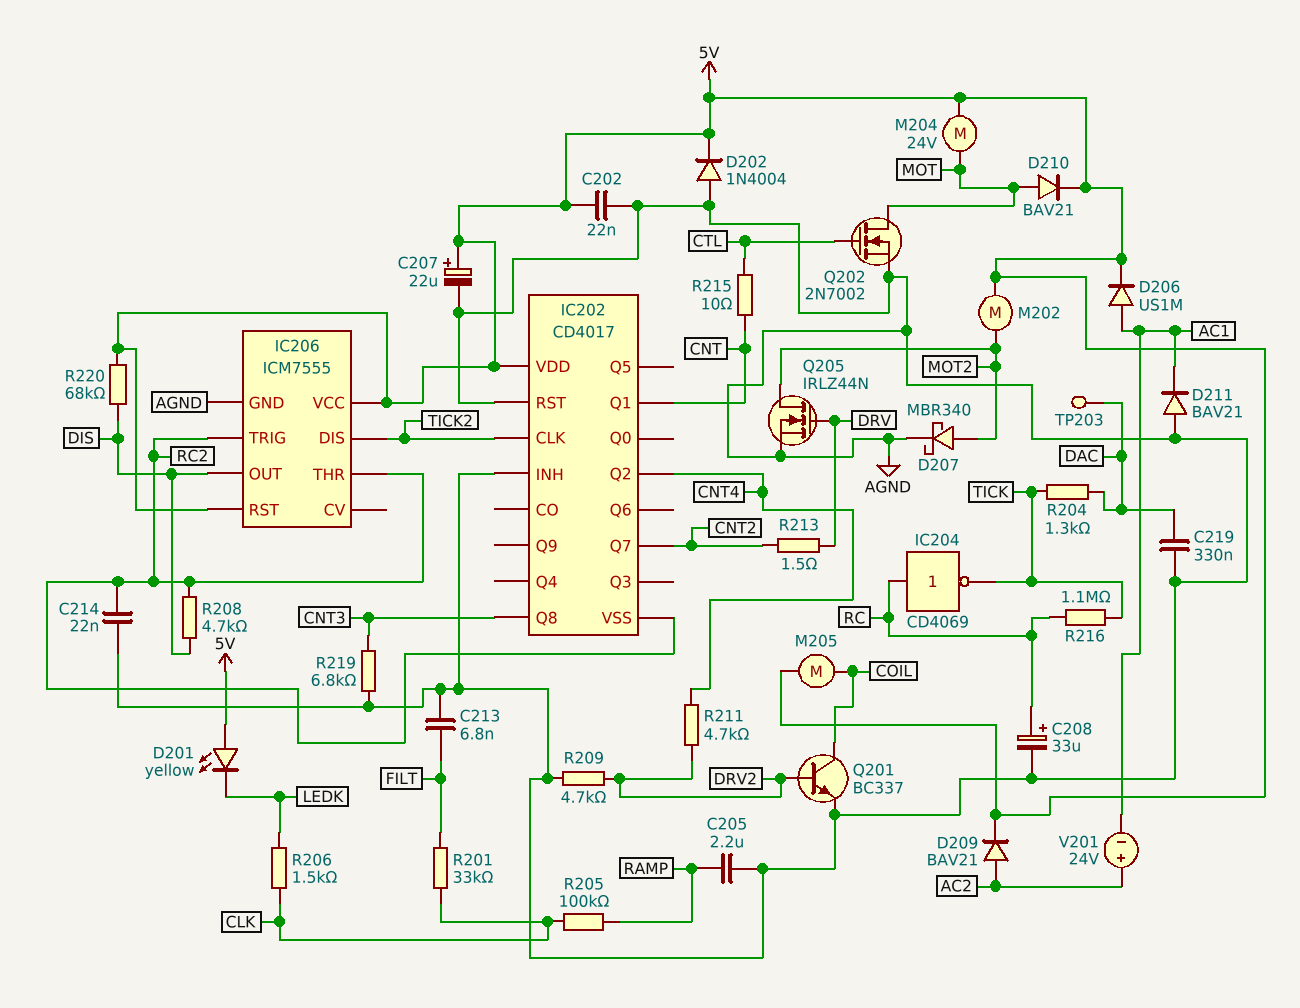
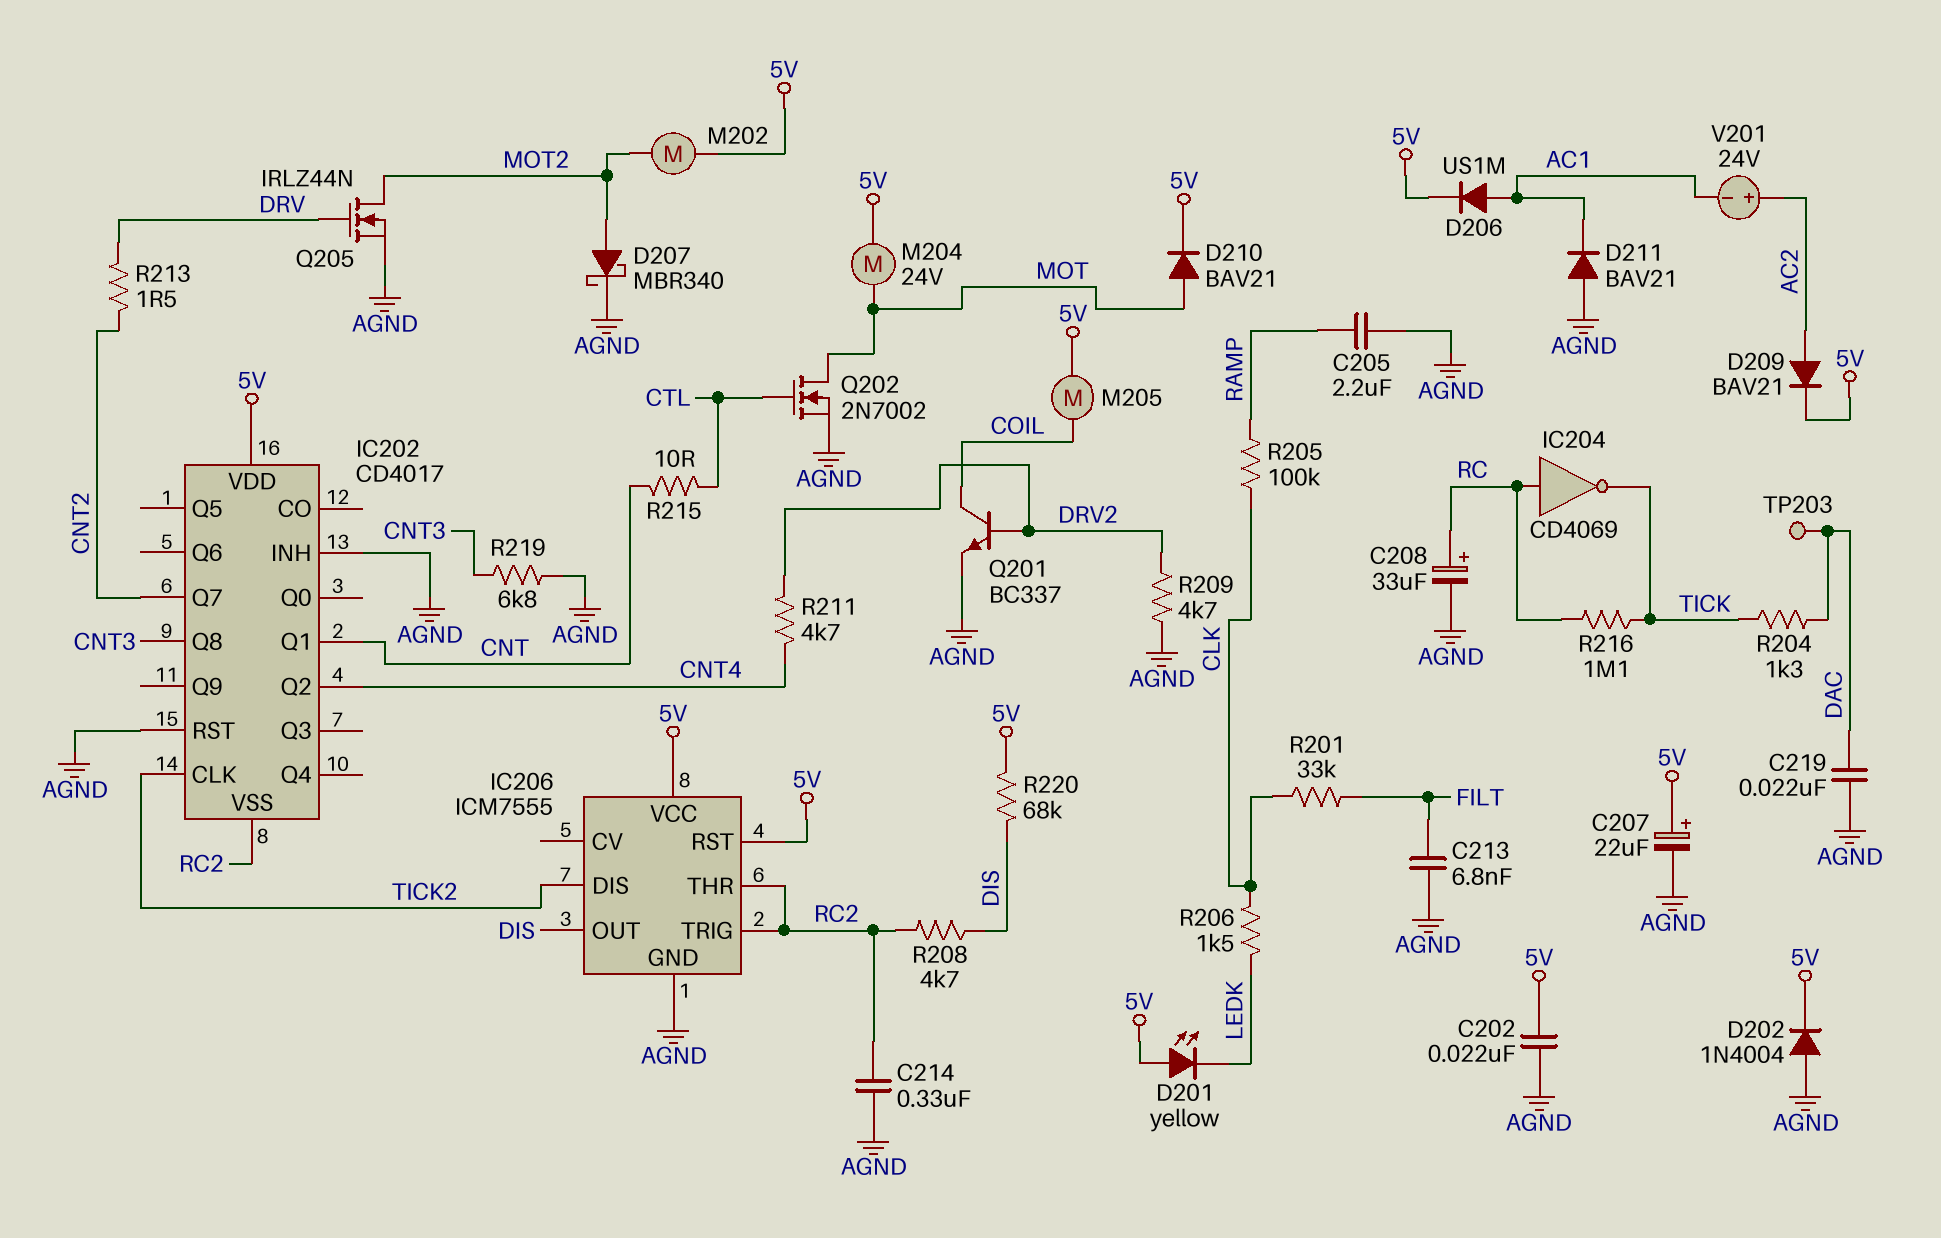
C214: 22nF (AGND, RC2) -> 330nF (AGND, RC2)
C219: 330nF (AGND, DAC) -> 22nF (AGND, DAC)

